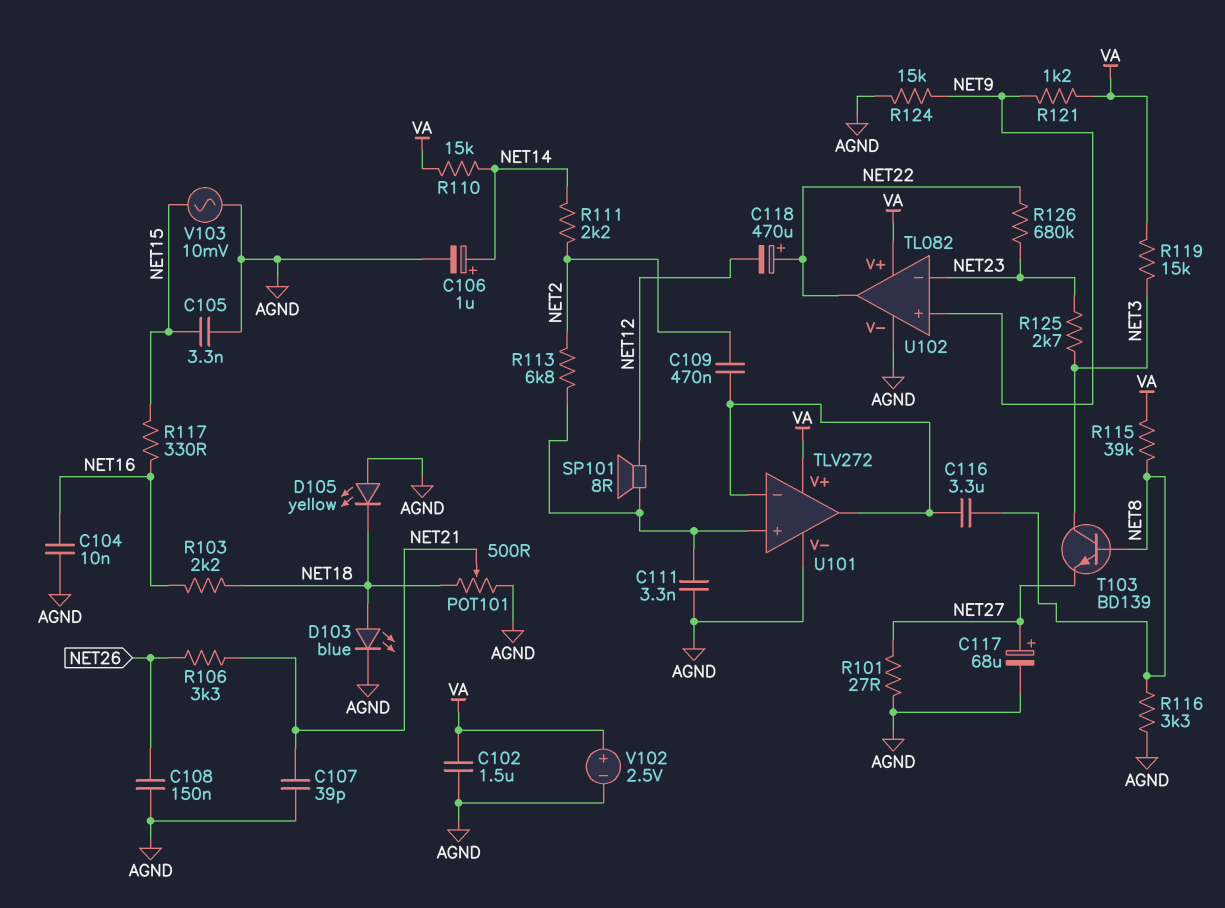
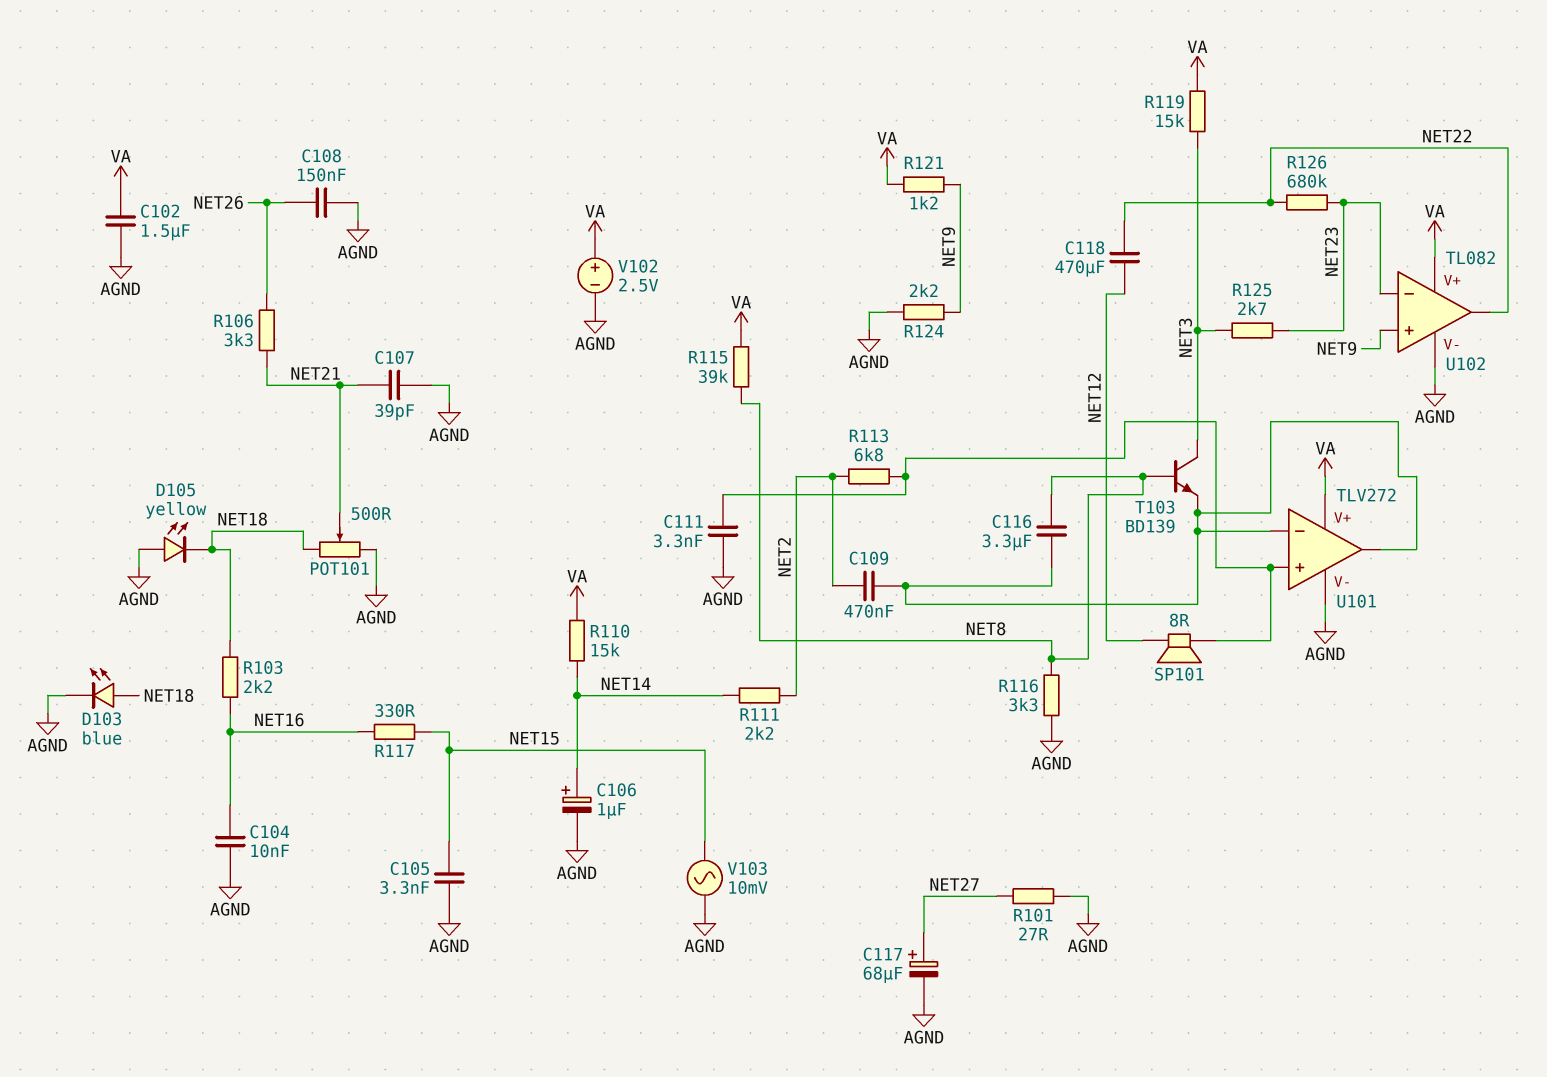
C118: 470uF (plus NET22, minus NET12) -> 470uF (NET12, NET22)
R124: 15k (AGND, NET9) -> 2.2k (AGND, NET9)
T103: NPN BD139 (B NET8, C NET3, E NET27) -> NPN BD139 (B NET8, C NET3, E U101/in-)

